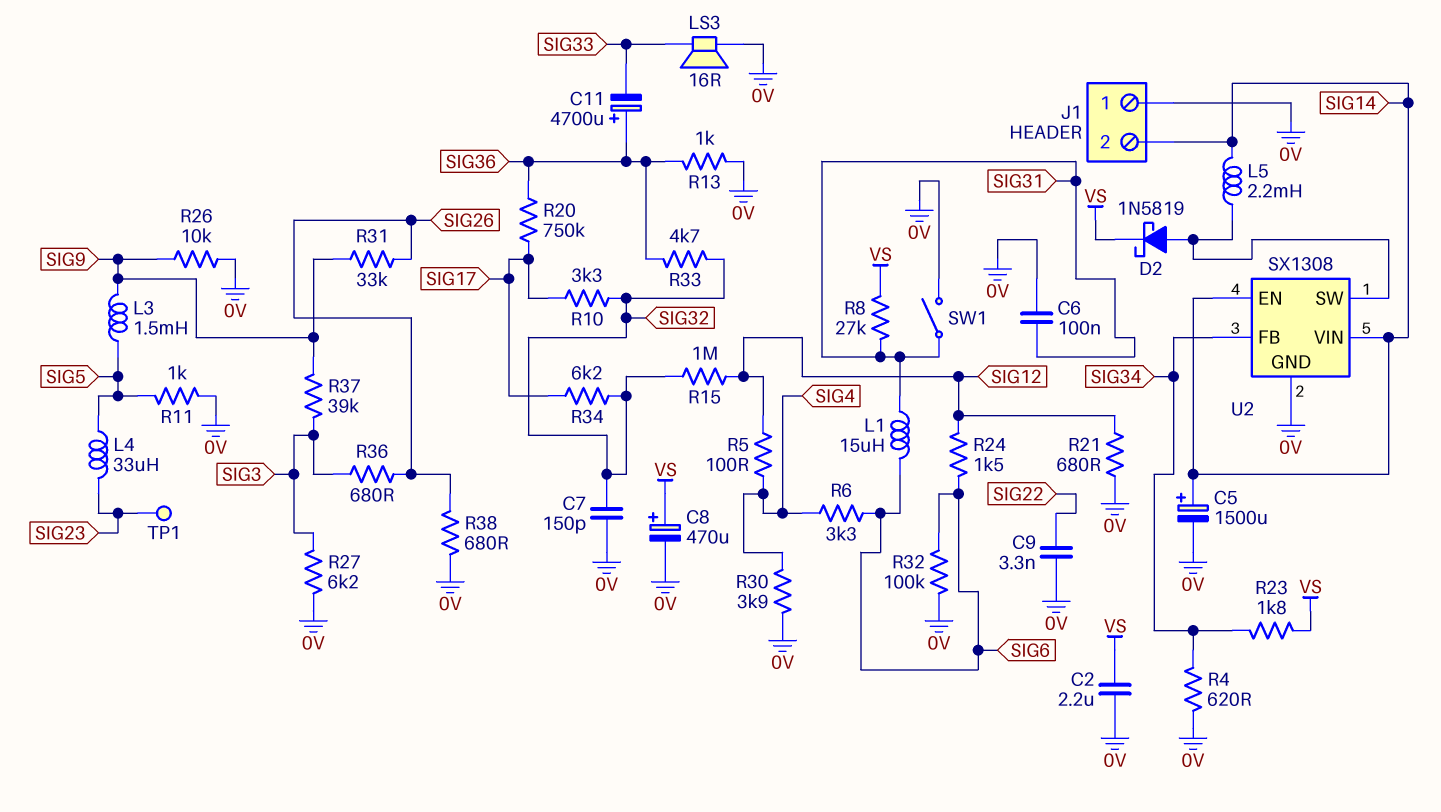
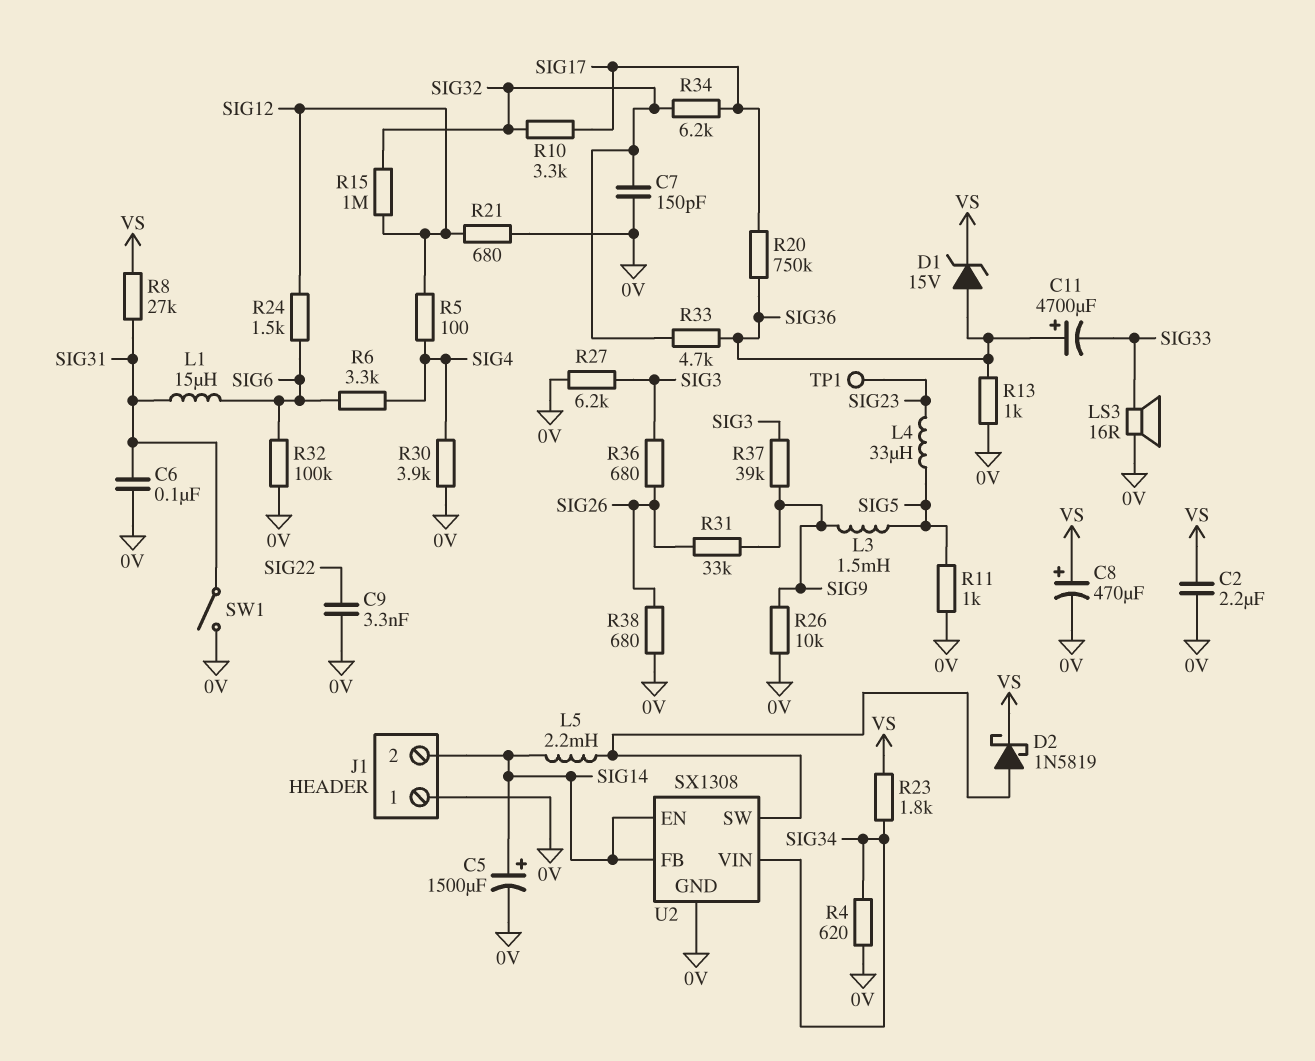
D1: none -> zener 15V (A SIG36, K VS)
U2 pin FB: SIG34 -> SIG14
U2 pin VIN: SIG14 -> SIG34

